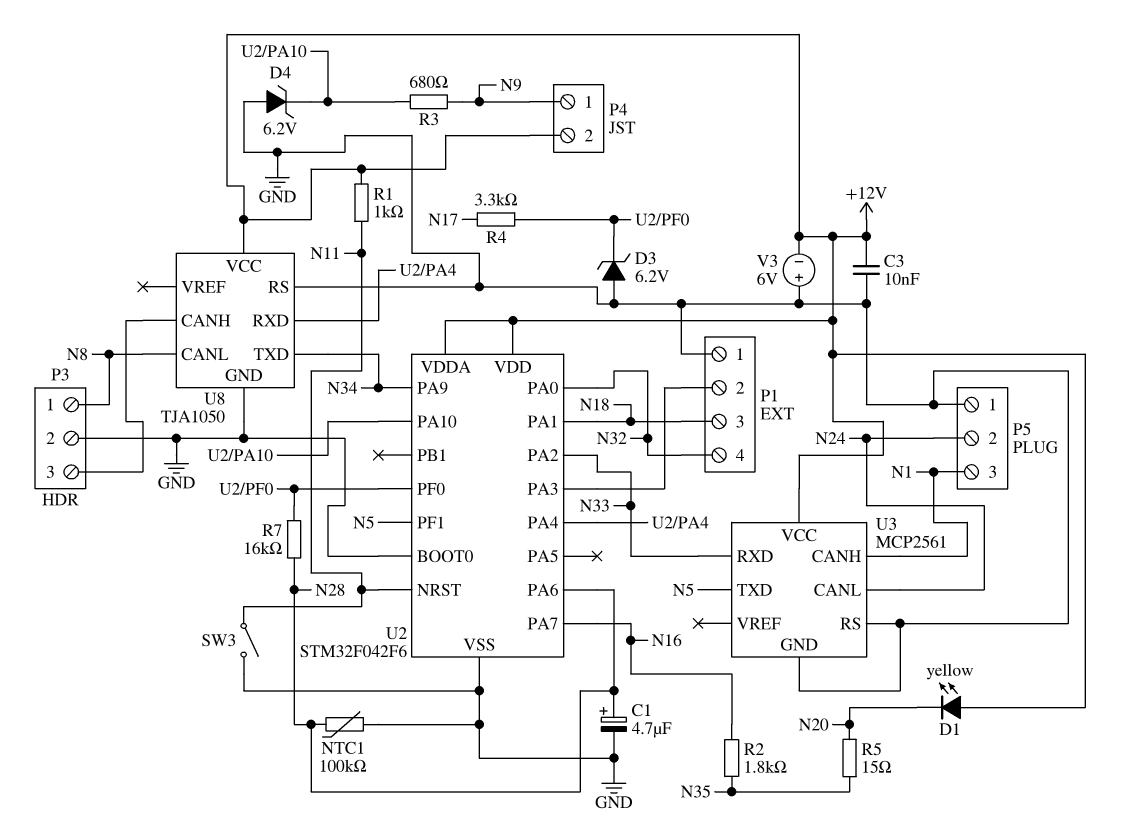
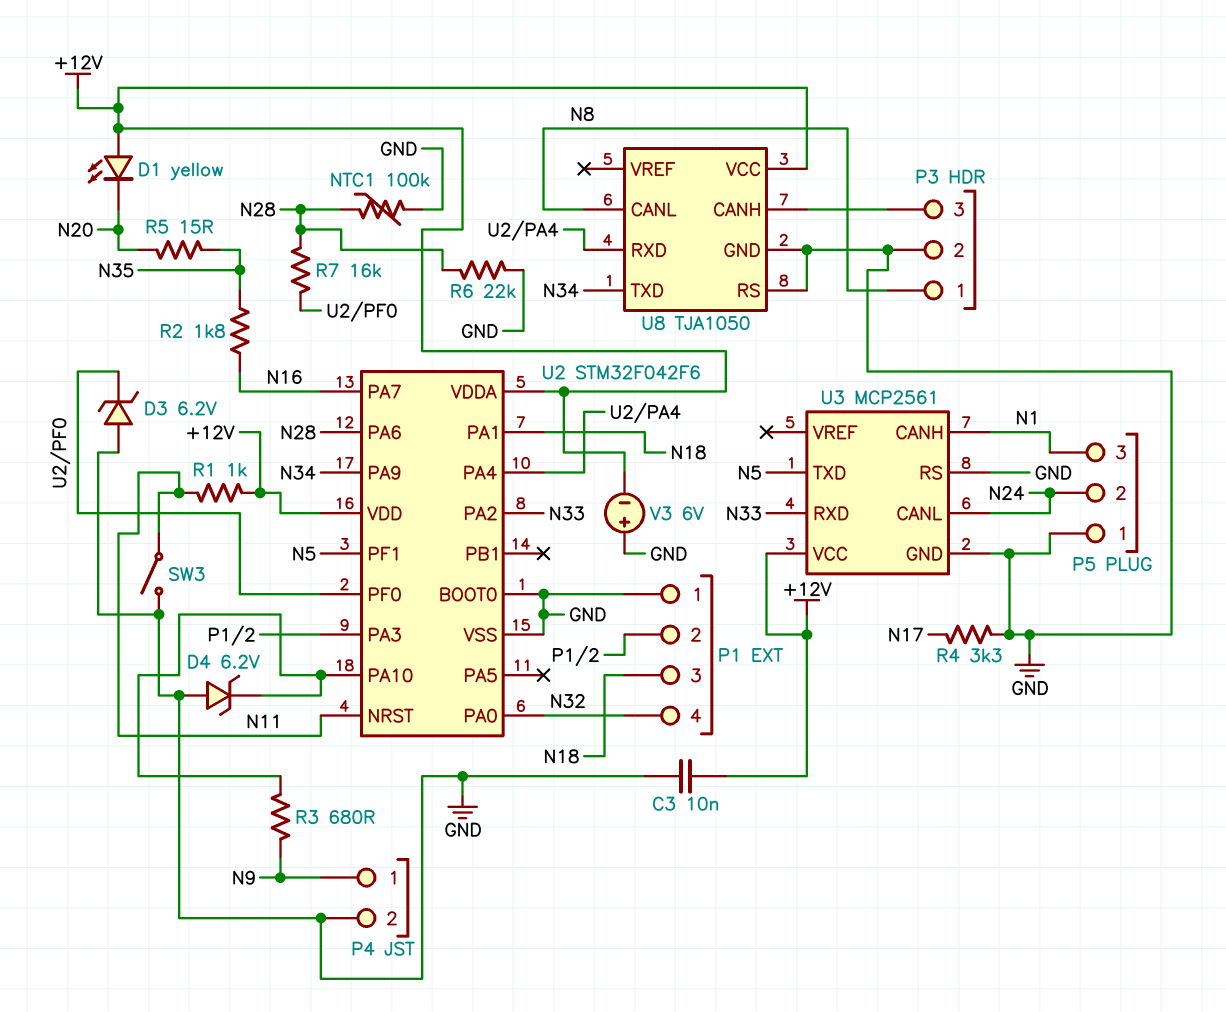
C1: 4.7uF (plus N28, minus GND) -> none
P4 pin 2: +12V -> GND
R4: 3.3k (N17, U2/PF0) -> 3.3k (GND, N17)
R6: none -> 22k (GND, N28)

